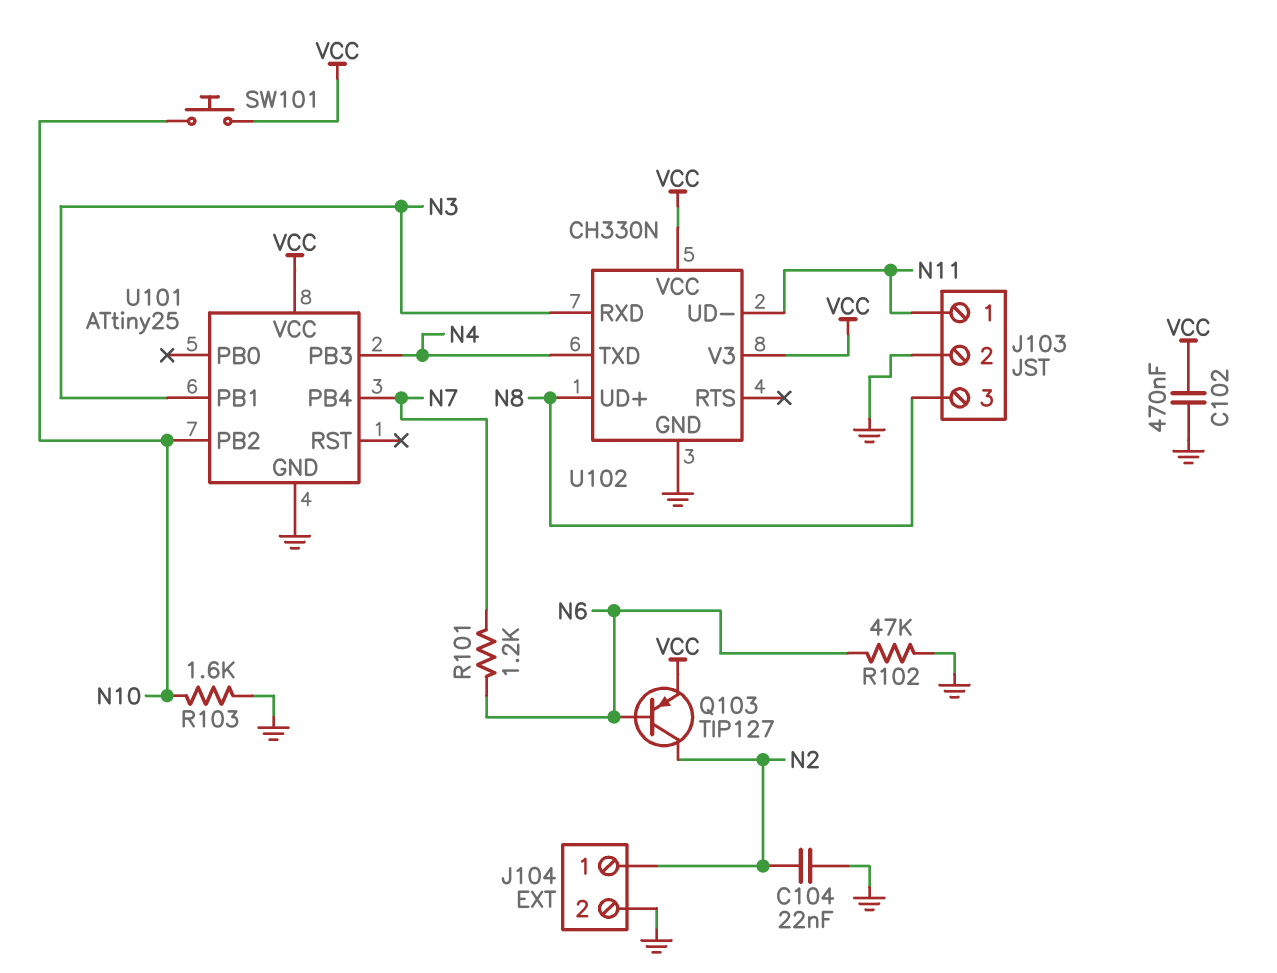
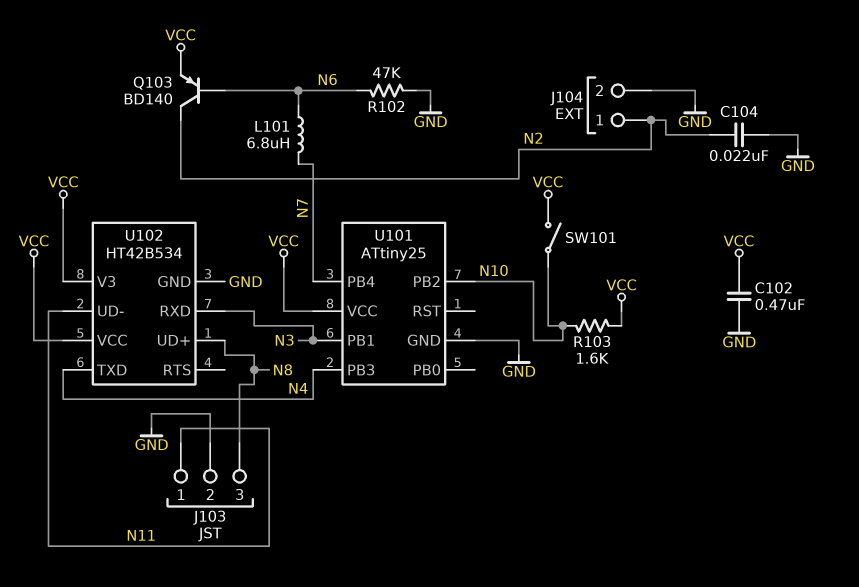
L101: none -> 6.8uH (N6, N7)
Q103: PNP TIP127 (B N6, C N2, E VCC) -> PNP BD140 (B N6, C N2, E VCC)
R101: 1.2k (N6, N7) -> none
R103: 1.6k (GND, N10) -> 1.6k (N10, VCC)
SW101: button (N10, VCC) -> switch (N10, VCC)
U102: CH330N -> HT42B534

